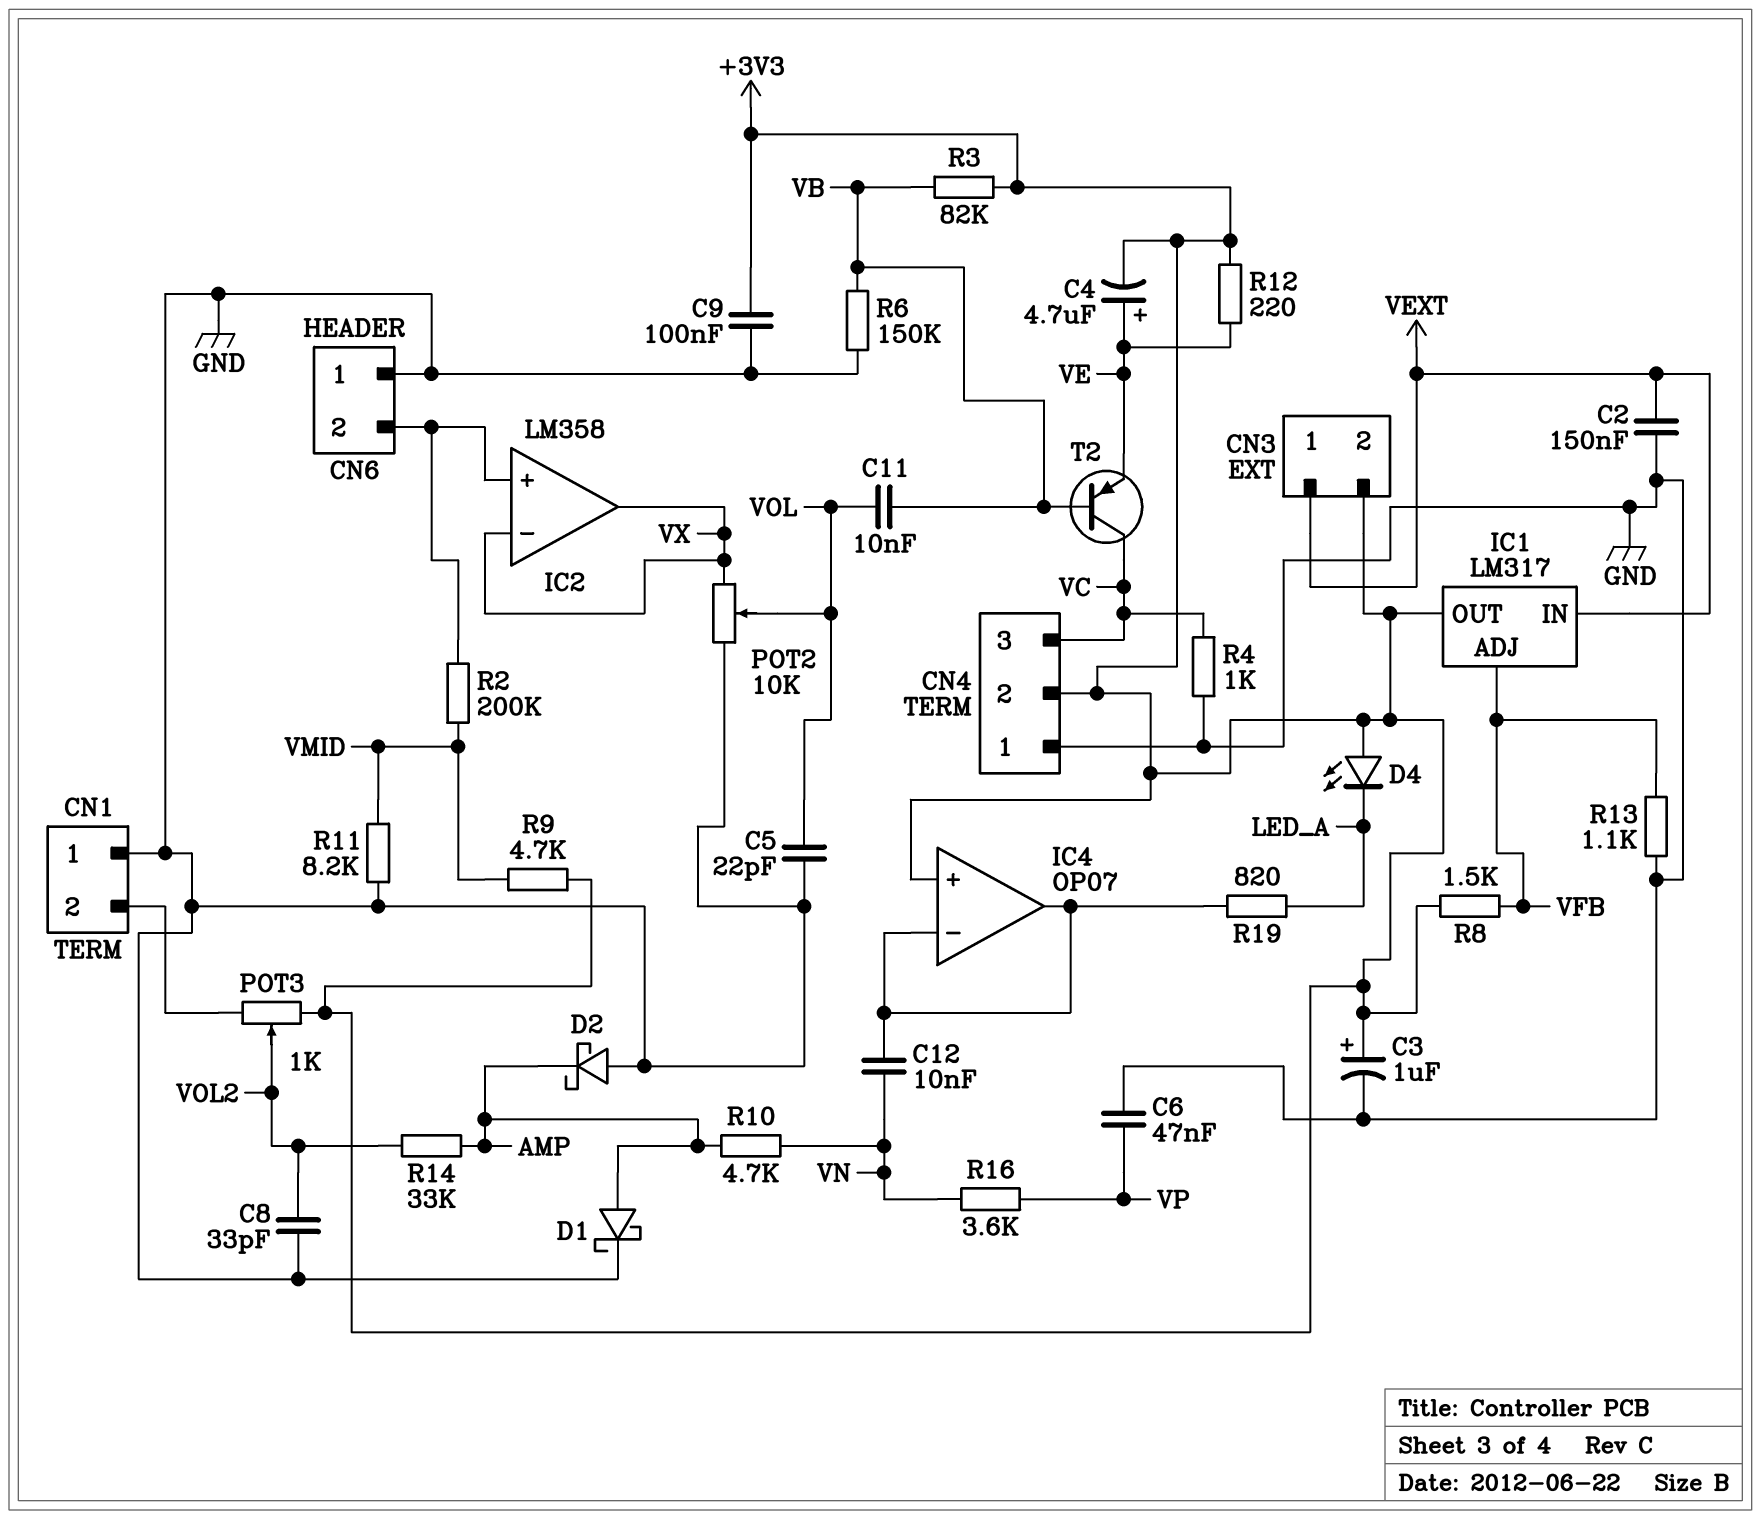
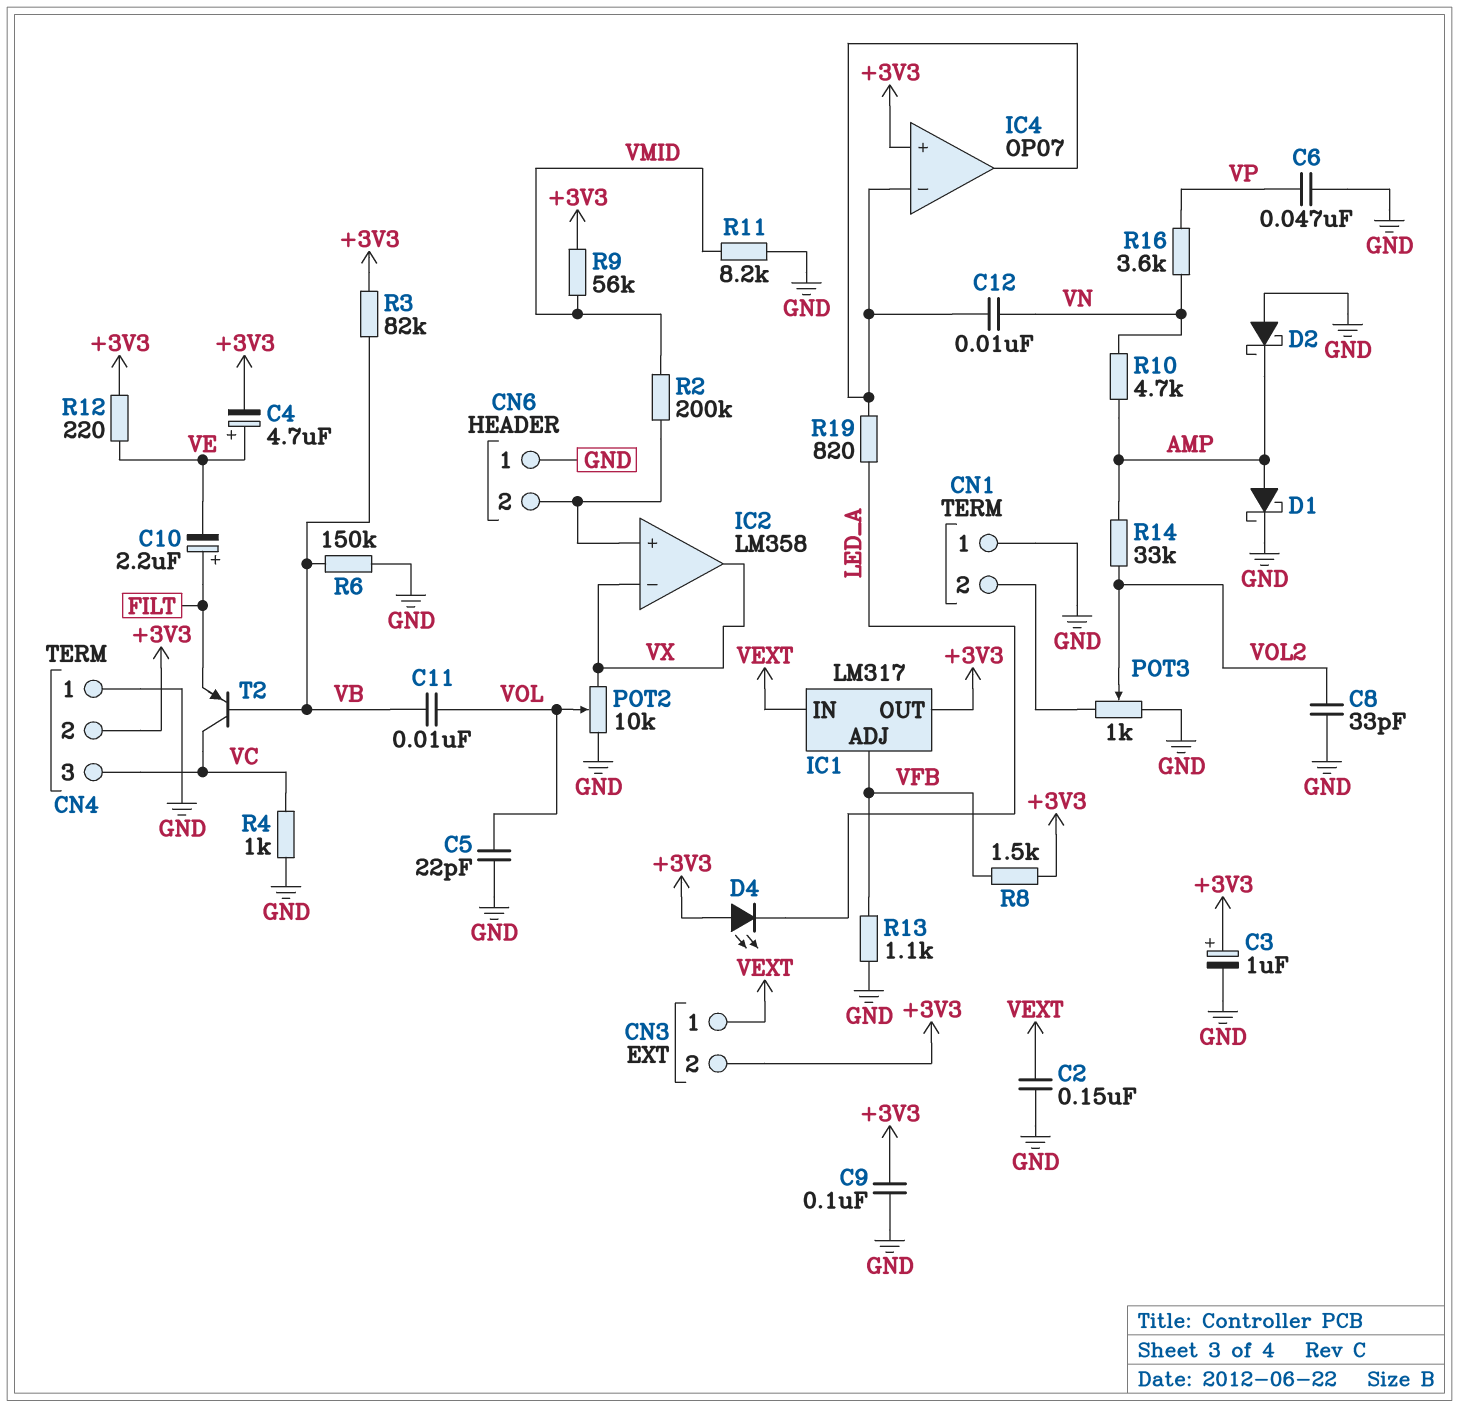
C10: none -> 2.2uF (plus FILT, minus VE)
POT3: 1k (+3V3, CN1/2, wiper VOL2) -> 1k (CN1/2, GND, wiper VOL2)
R9: 4.7k (+3V3, VMID) -> 56k (+3V3, VMID)
T2: PNP (B VB, C VC, E VE) -> PNP (B VB, C VC, E FILT)

